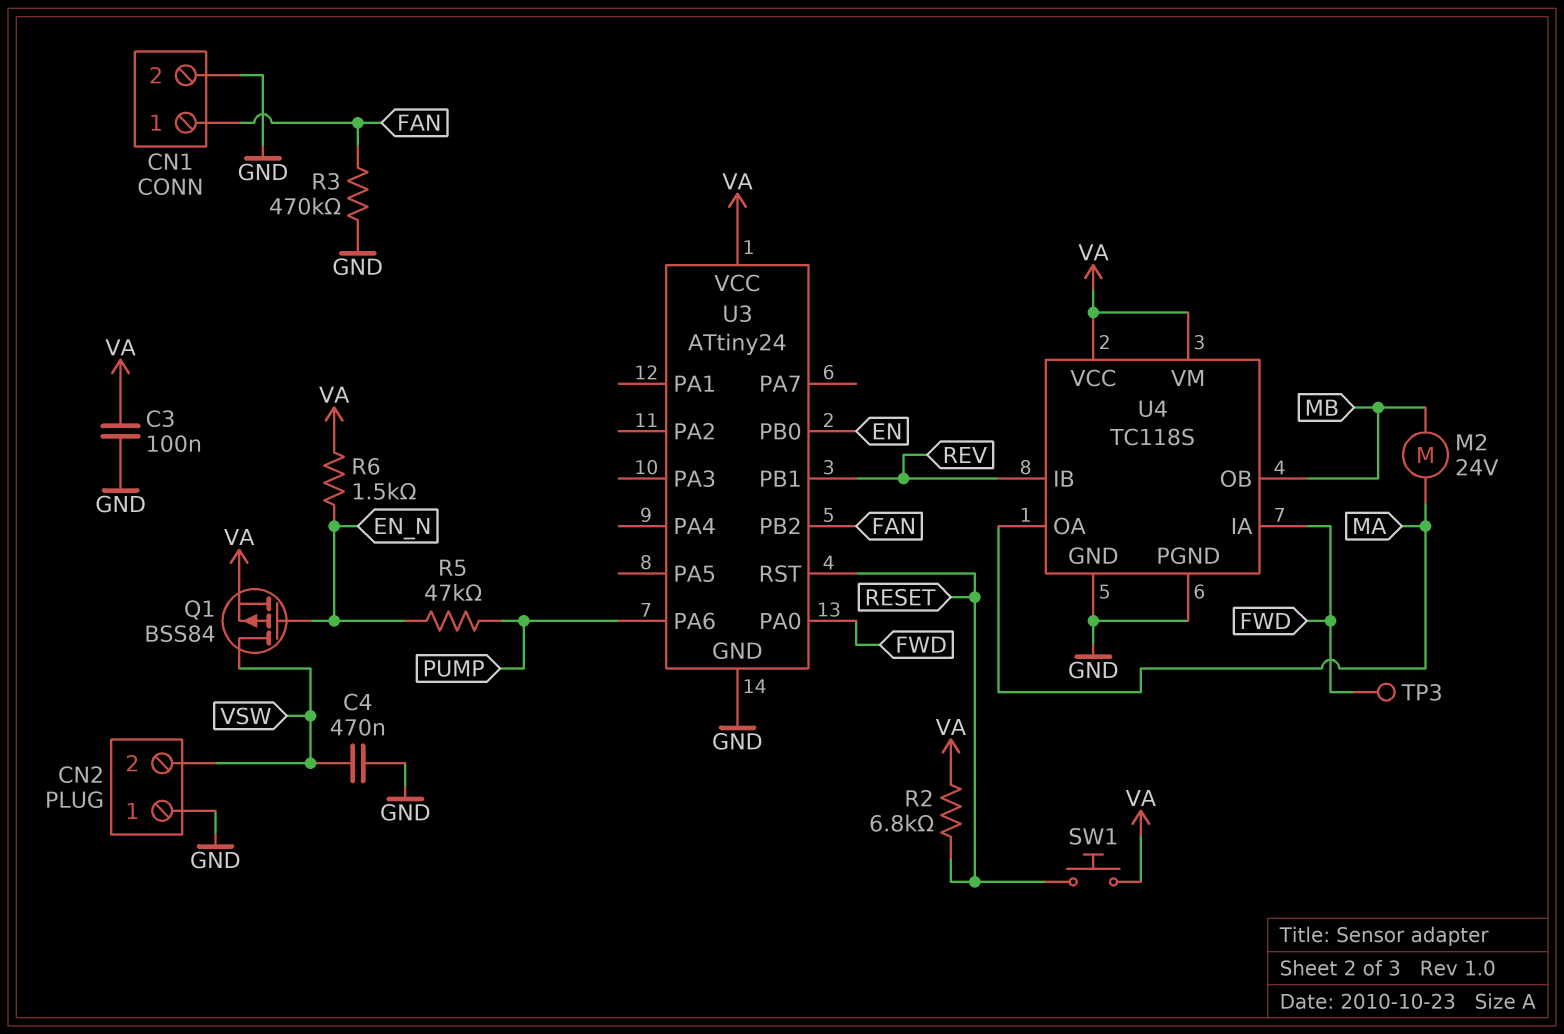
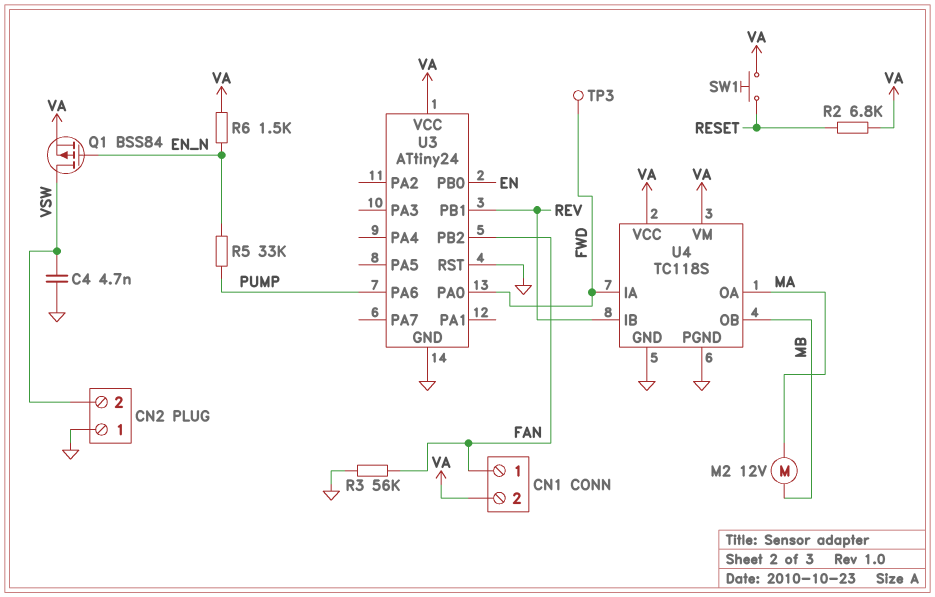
C3: 100nF (GND, VA) -> none
C4: 470nF (GND, VSW) -> 4.7nF (GND, VSW)
CN1 pin 2: GND -> VA
M2: motor 24V (MA, MB) -> motor 12V (MA, MB)
R3: 470k (FAN, GND) -> 56k (FAN, GND)
R5: 47k (EN_N, PUMP) -> 33k (EN_N, PUMP)
U3 pin RST: RESET -> GND

